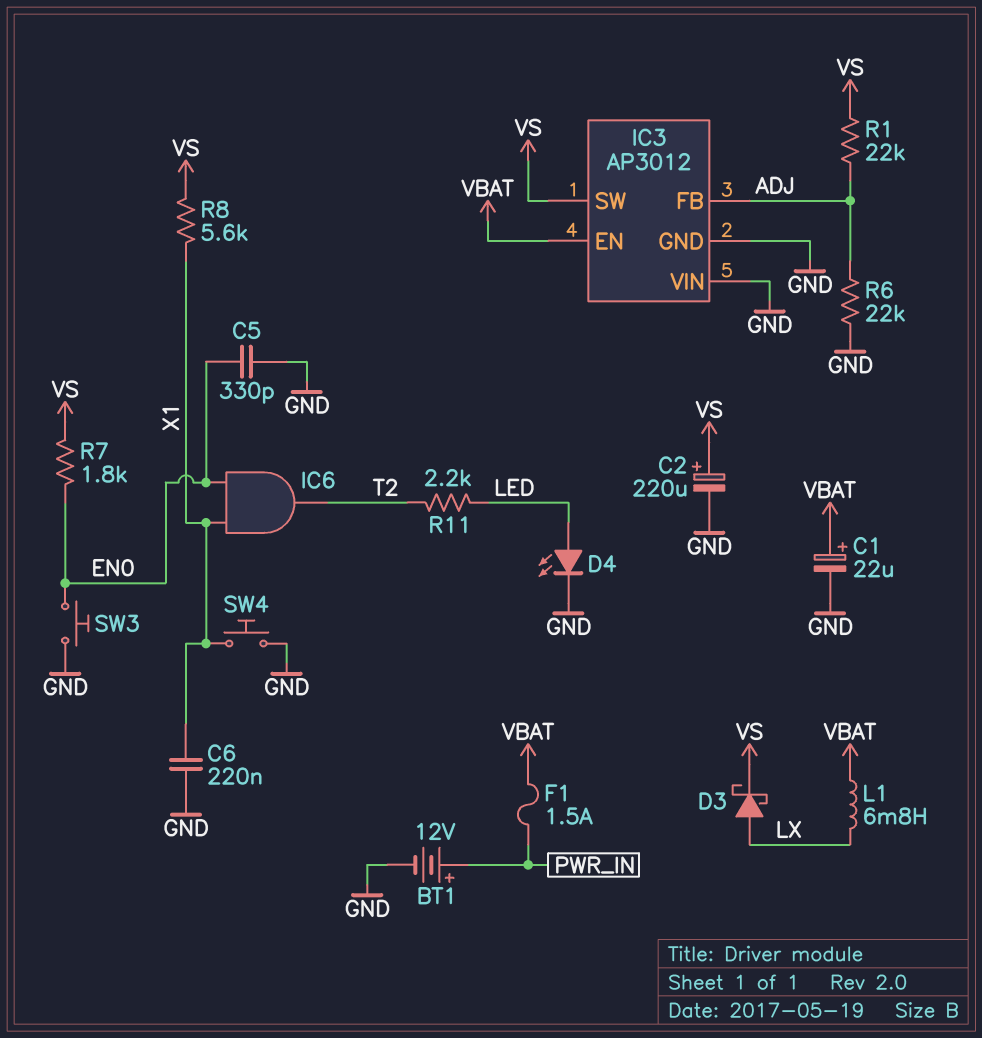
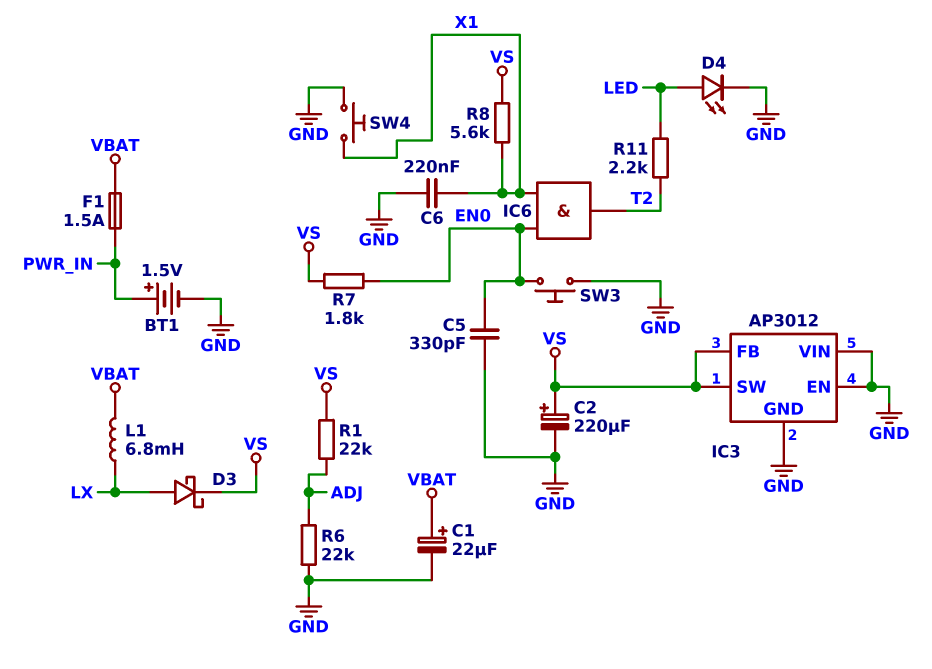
BT1: 12V (plus PWR_IN, minus GND) -> 1.5V (plus PWR_IN, minus GND)
IC3 pin EN: VBAT -> GND
IC3 pin FB: ADJ -> VS

